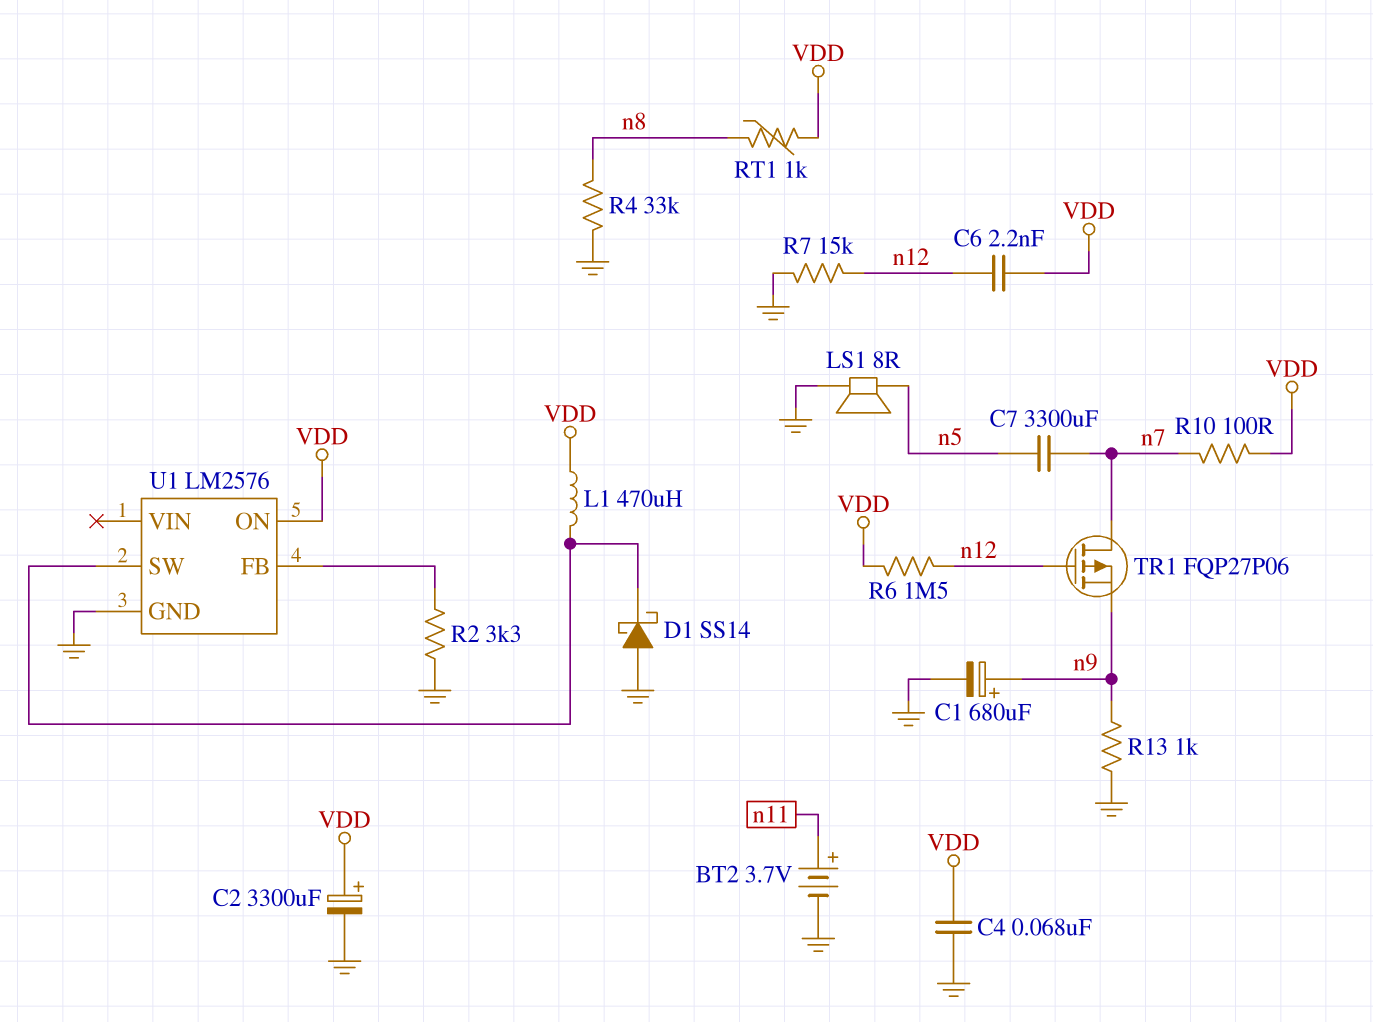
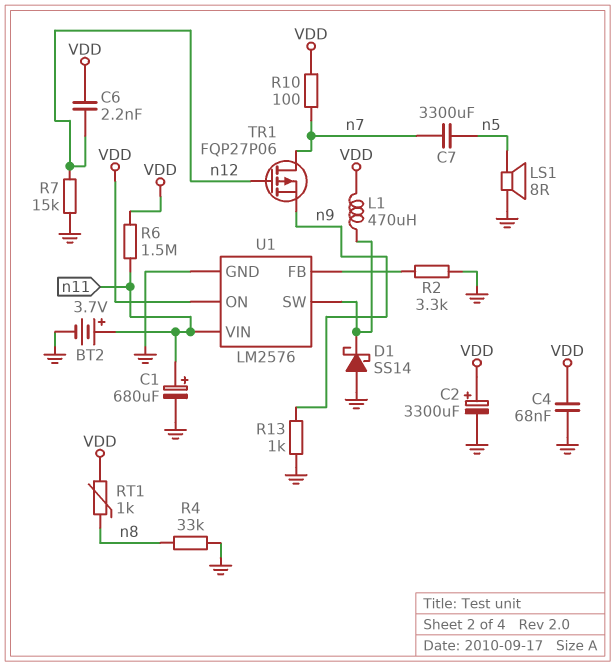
C1: 680uF (plus n9, minus GND) -> 680uF (plus n11, minus GND)
R6: 1.5M (VDD, n12) -> 1.5M (VDD, n11)
U1 pin VIN: none -> n11

